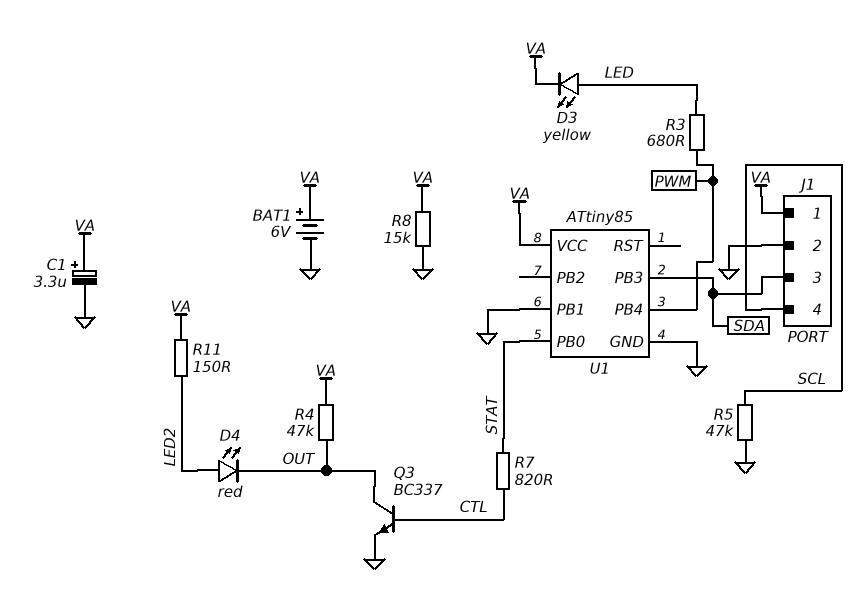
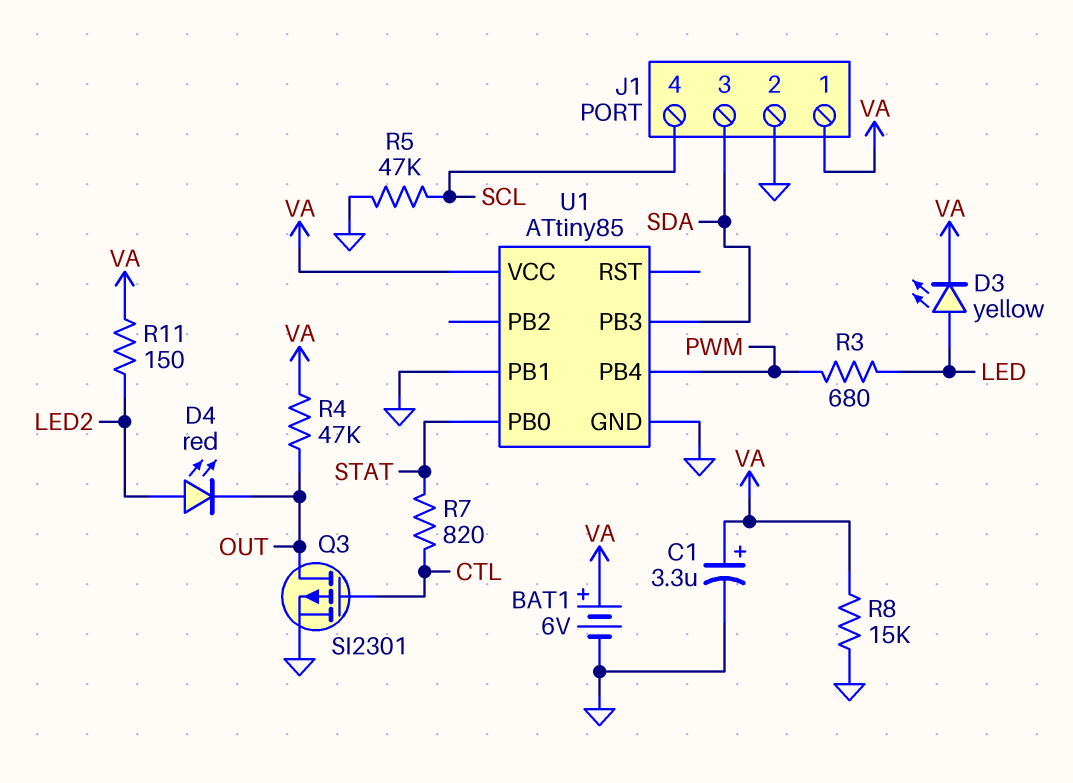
Q3: NPN BC337 (B CTL, C OUT, E GND) -> PMOS SI2301 (G CTL, D OUT, S GND)

